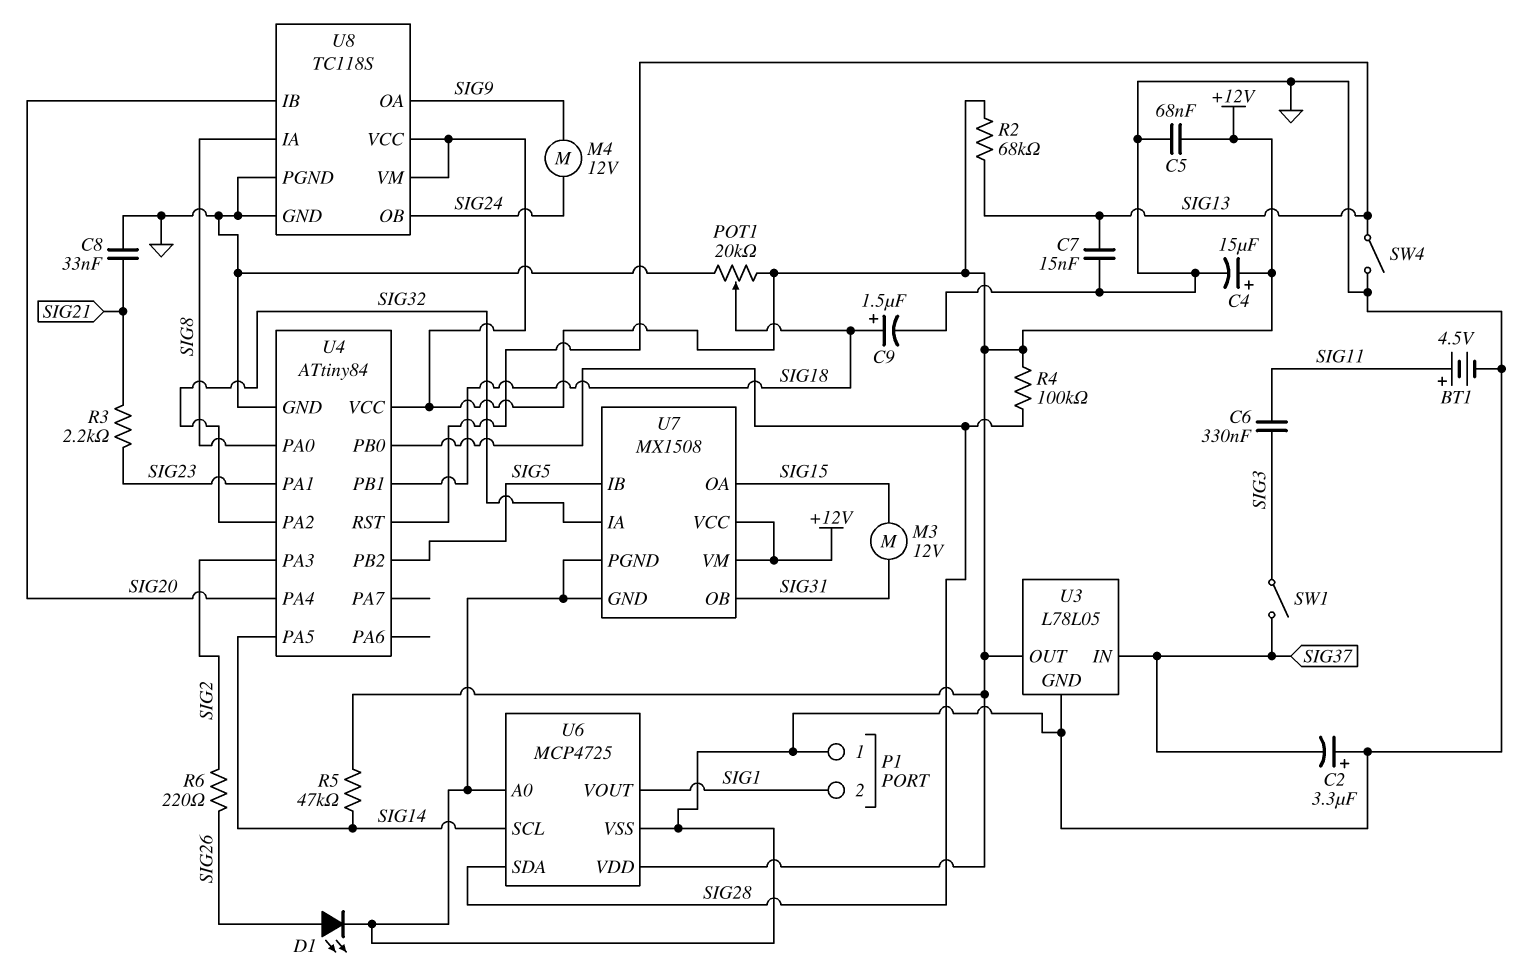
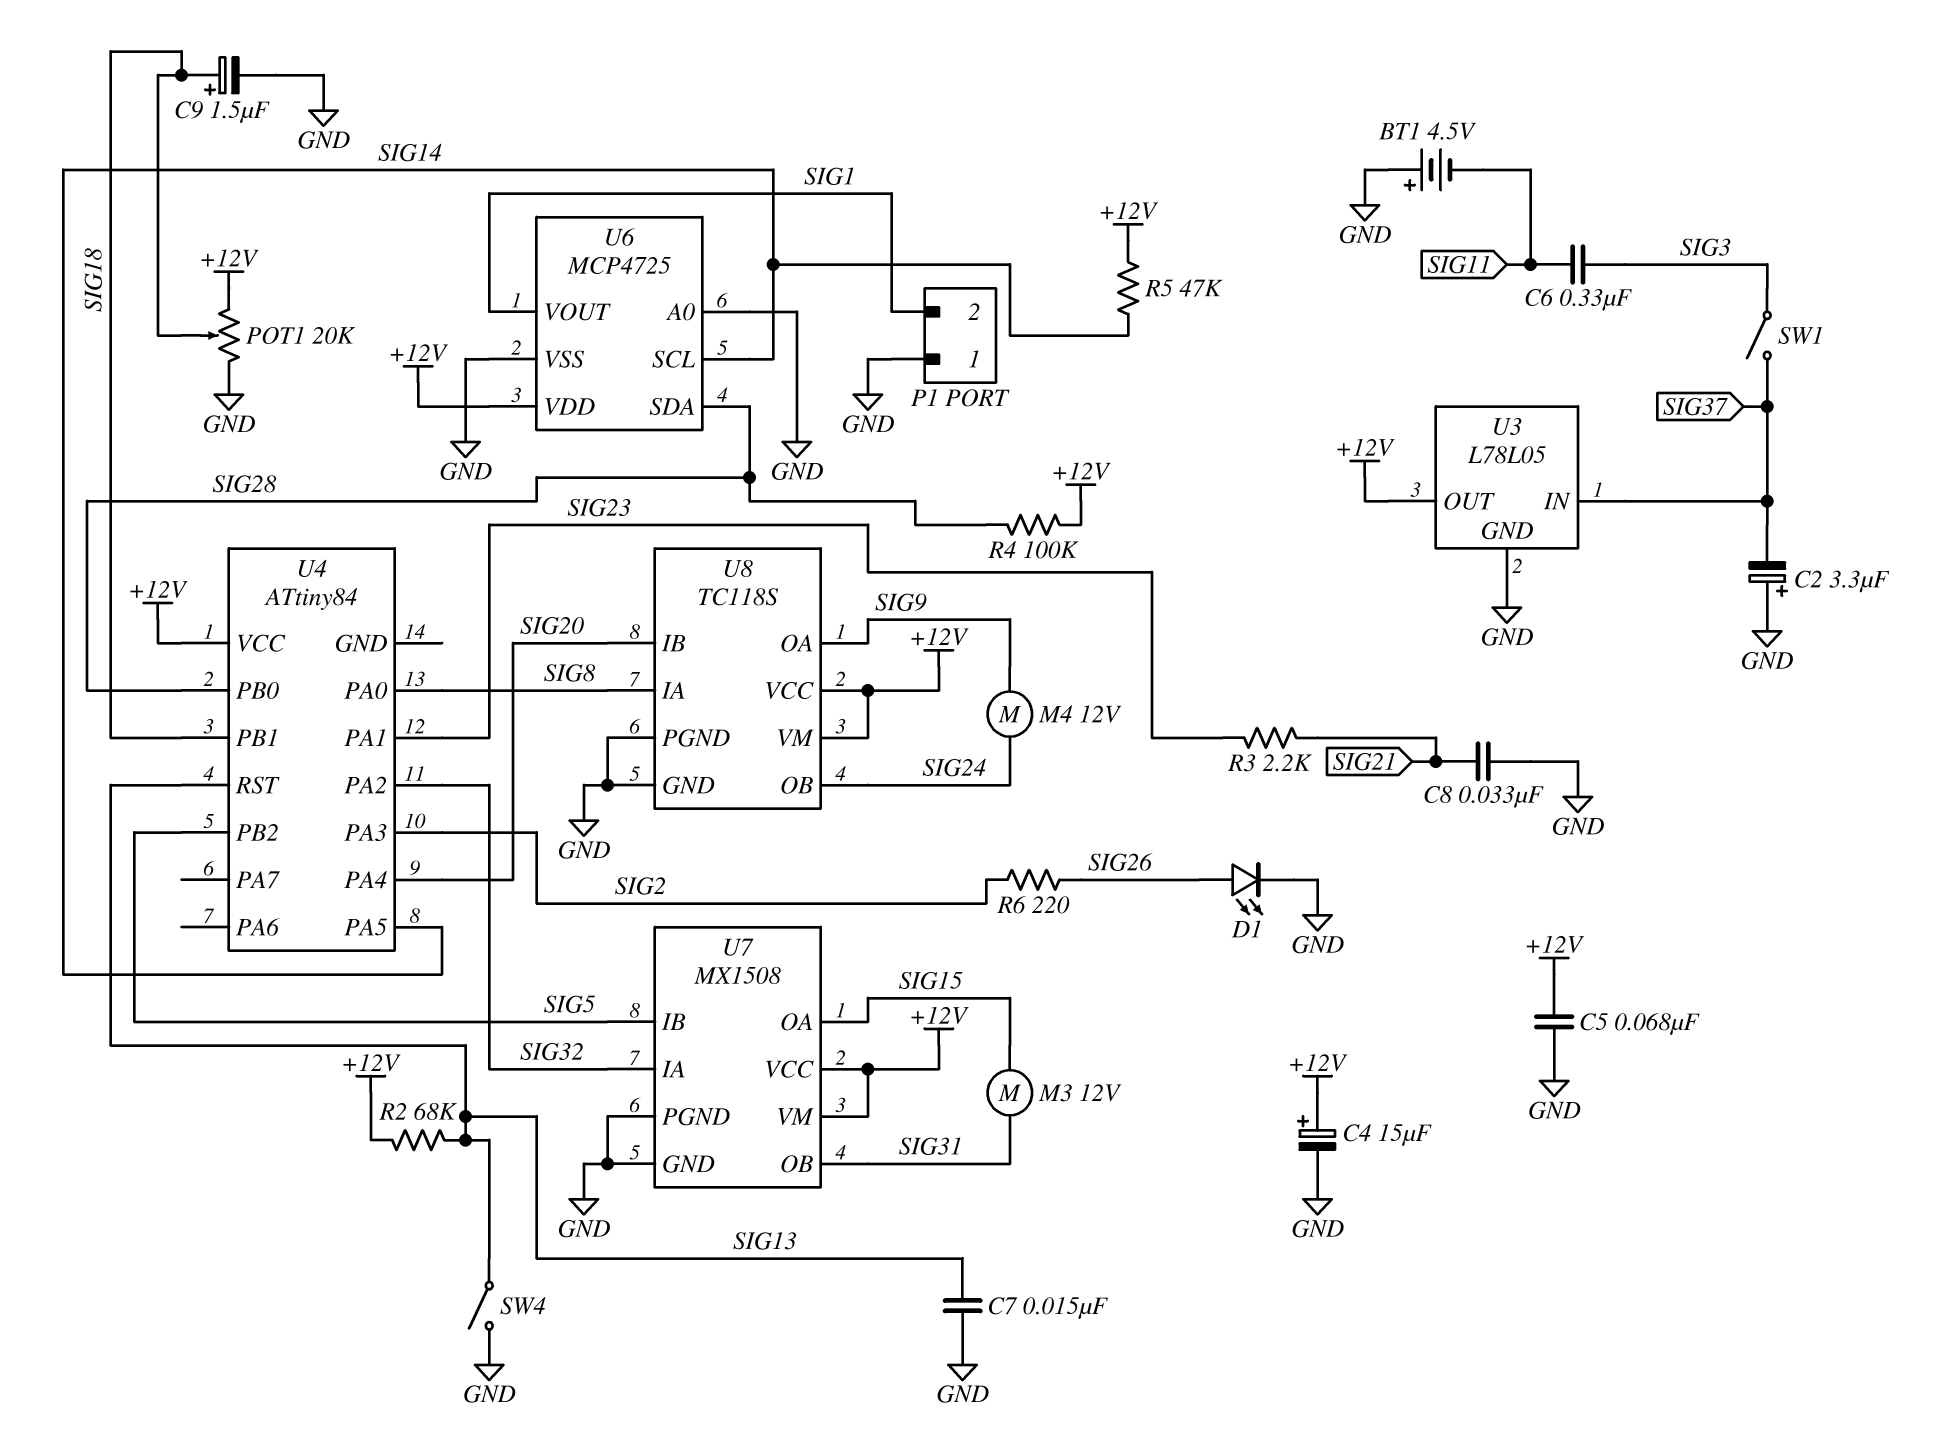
BT1: 4.5V (plus SIG11, minus GND) -> 4.5V (plus GND, minus SIG11)
U4 pin GND: GND -> none

